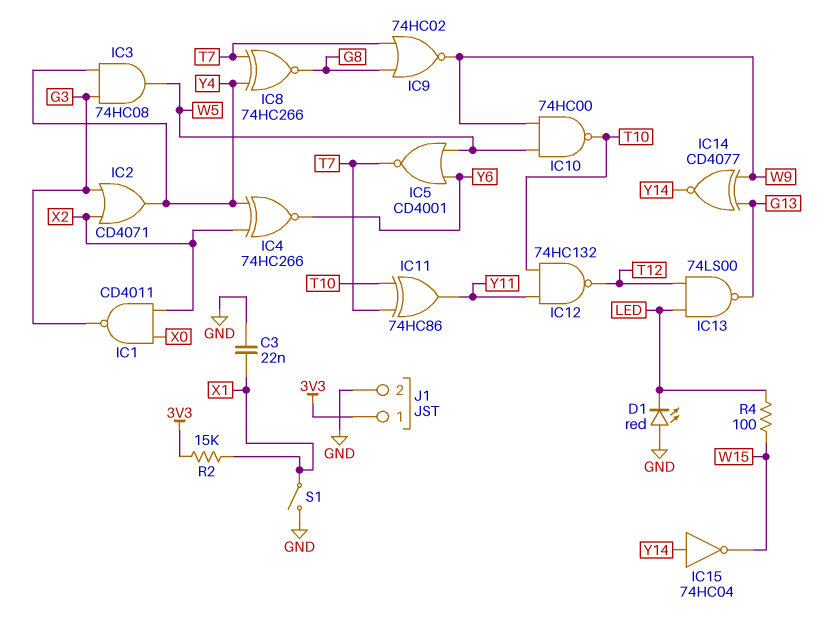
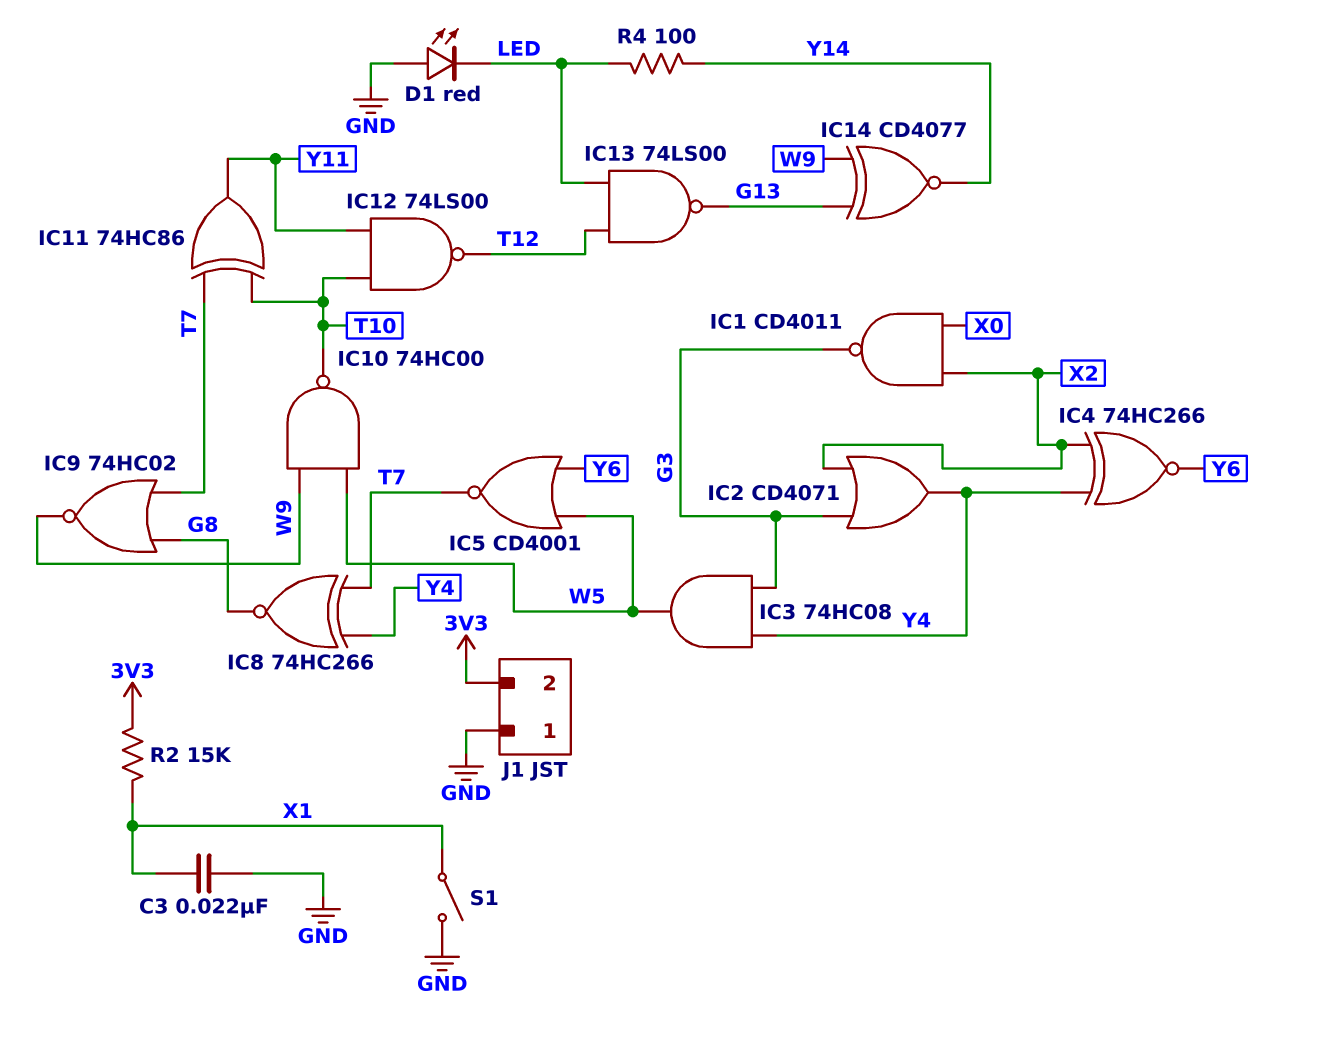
IC12: NAND 74HC132 (in T10, in Y11, out T12) -> NAND 74LS00 (in T10, in Y11, out T12)
IC15: NOT 74HC04 (in Y14, out W15) -> none
J1 pin 1: 3V3 -> GND
J1 pin 2: GND -> 3V3
R4: 100 (LED, W15) -> 100 (LED, Y14)

